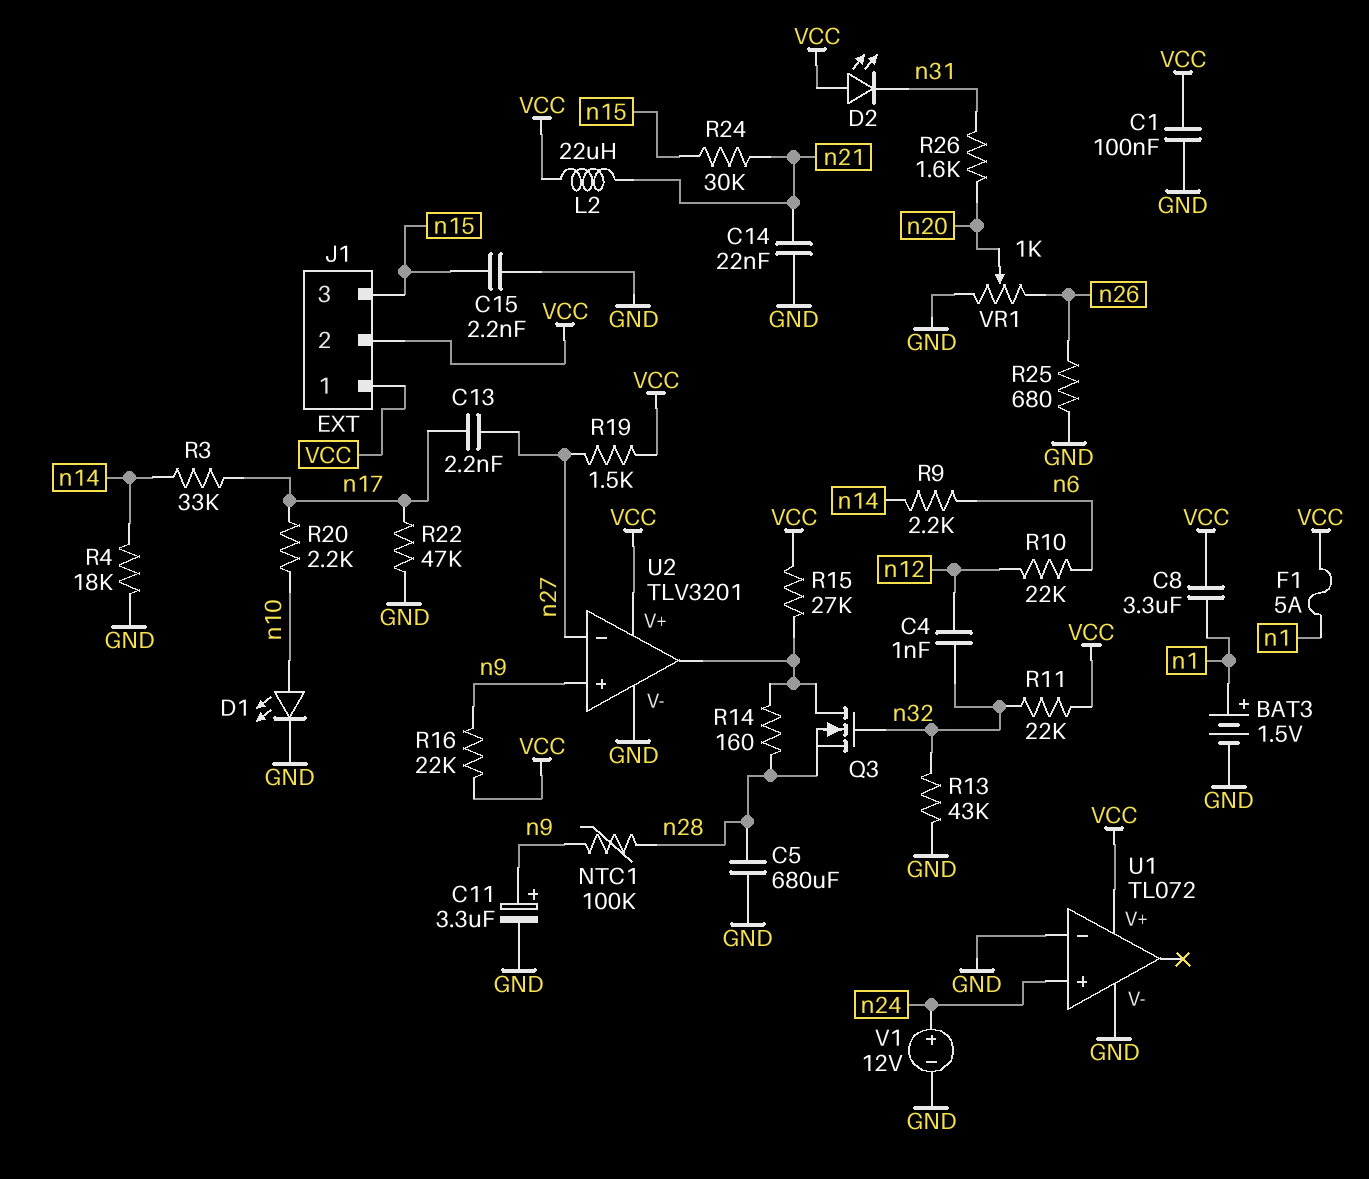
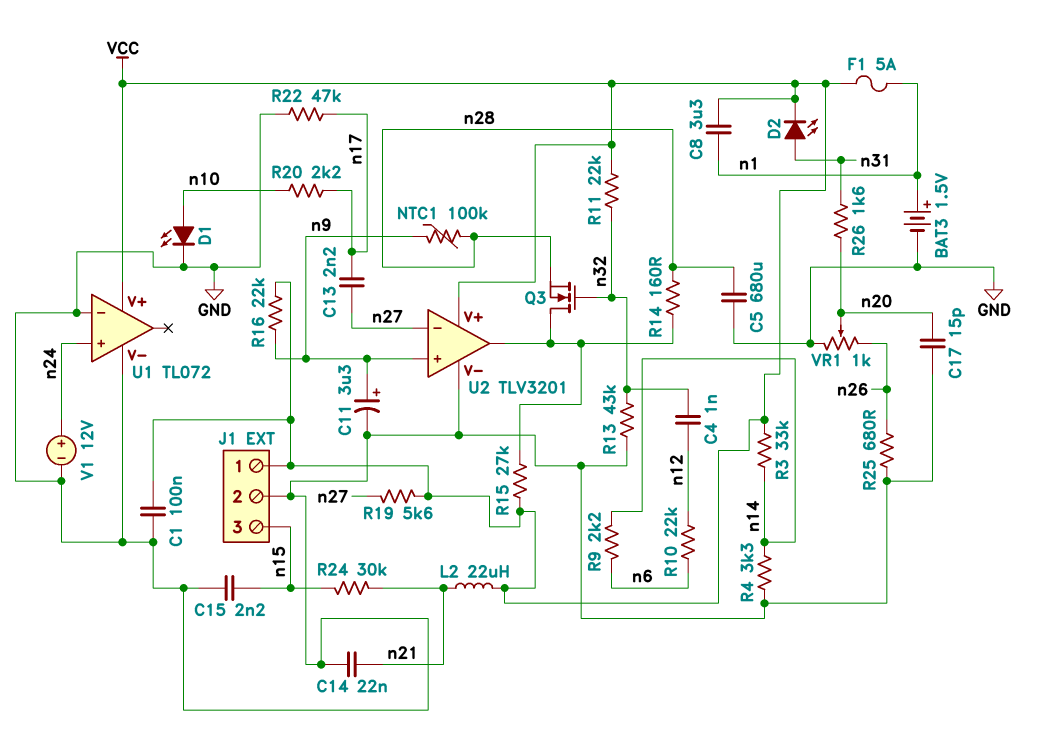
C17: none -> 15pF (GND, n20)
D2: LED (A VCC, K n31) -> LED (A n31, K VCC)
J1 pin 2: VCC -> GND
R3: 33k (n14, n17) -> 33k (VCC, n14)
R4: 18k (GND, n14) -> 3.3k (GND, n14)
R19: 1.5k (VCC, n27) -> 5.6k (VCC, n27)

